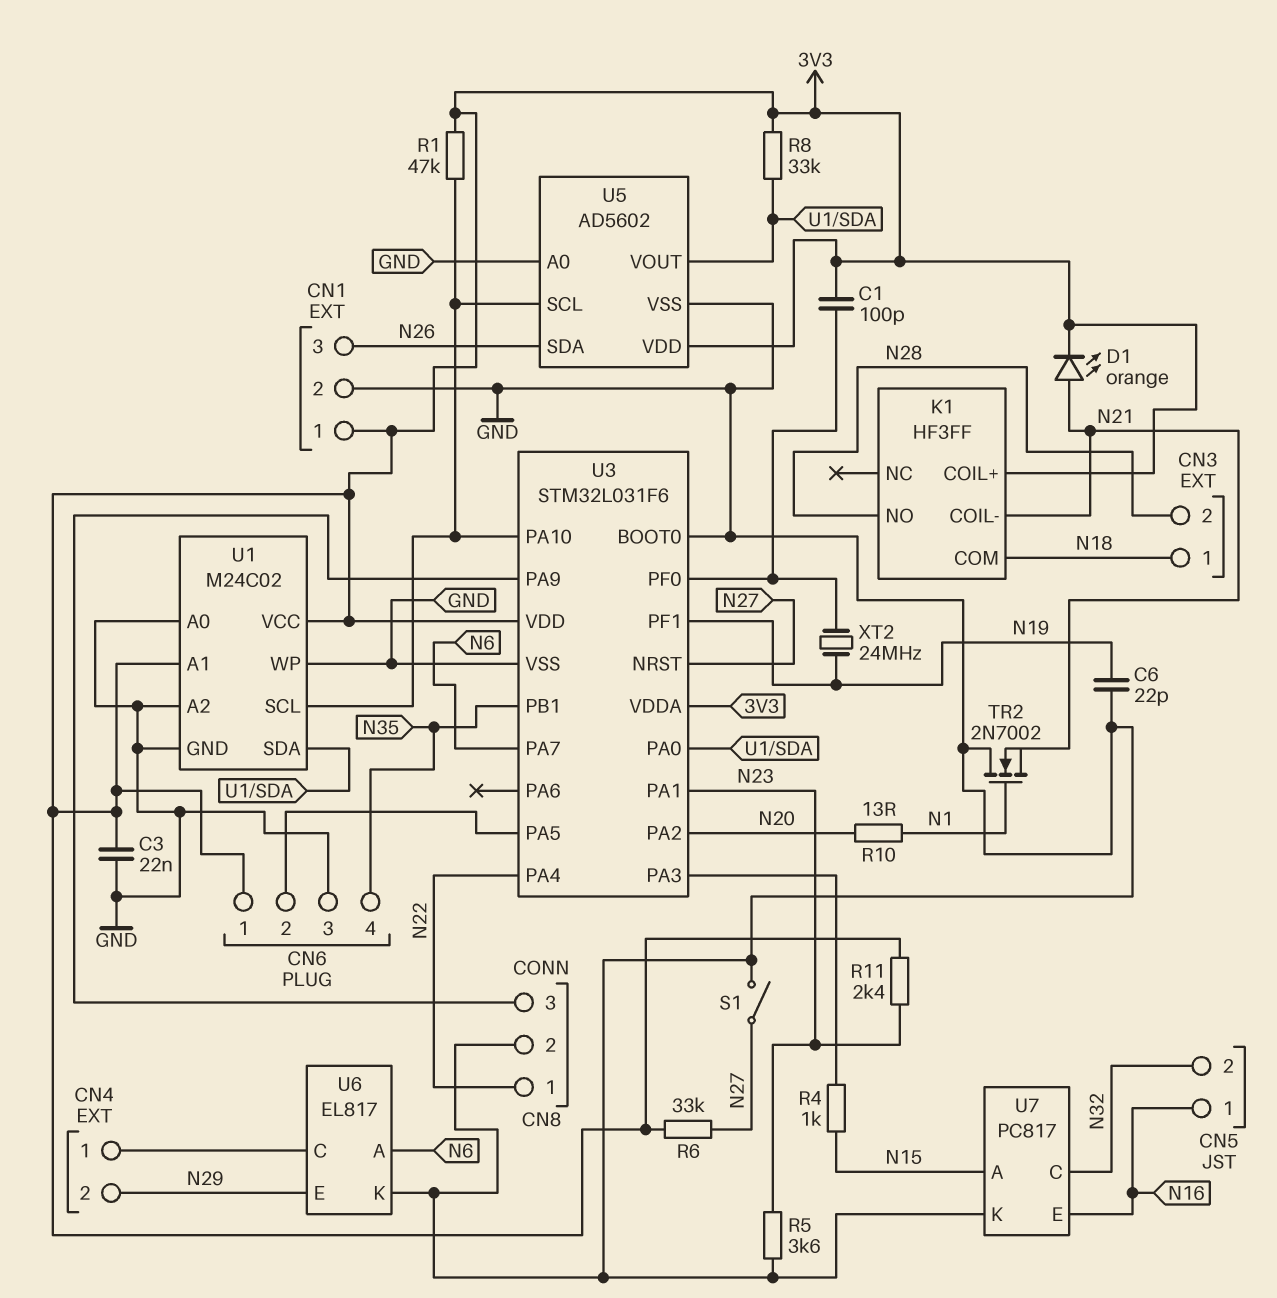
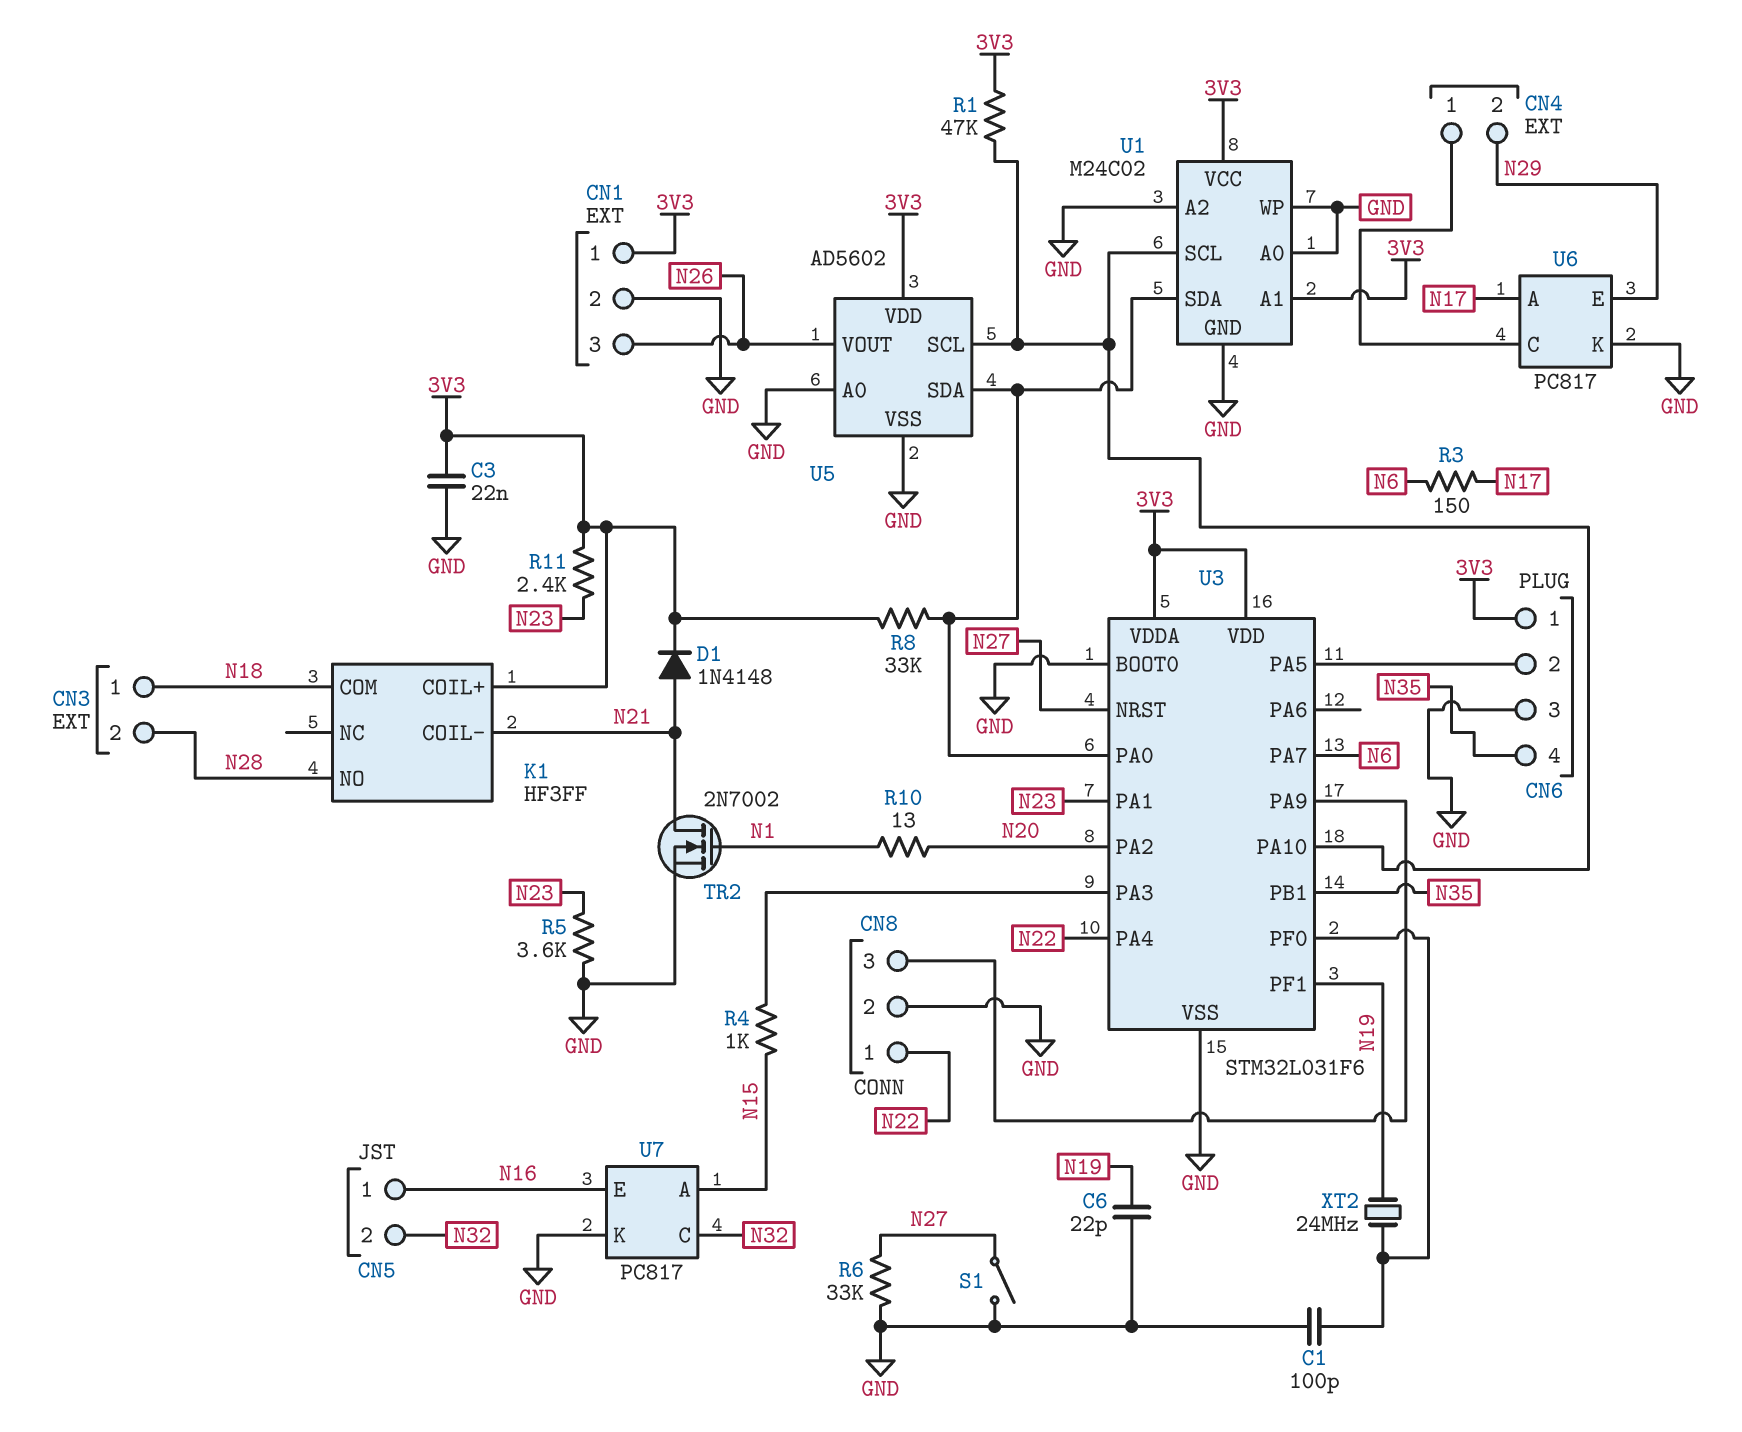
C1: 100pF (3V3, U3/PF0) -> 100pF (GND, U3/PF0)
D1: LED orange (A N21, K 3V3) -> diode 1N4148 (A N21, K 3V3)
R3: none -> 150 (N6, N17)
R6: 33k (3V3, N27) -> 33k (GND, N27)
TR2: NMOS 2N7002 (G N1, D GND, S N21) -> NMOS 2N7002 (G N1, D N21, S GND)
U5 pin SDA: N26 -> U1/SDA
U5 pin VOUT: U1/SDA -> N26
U6: EL817 -> PC817
U6 pin A: N6 -> N17

